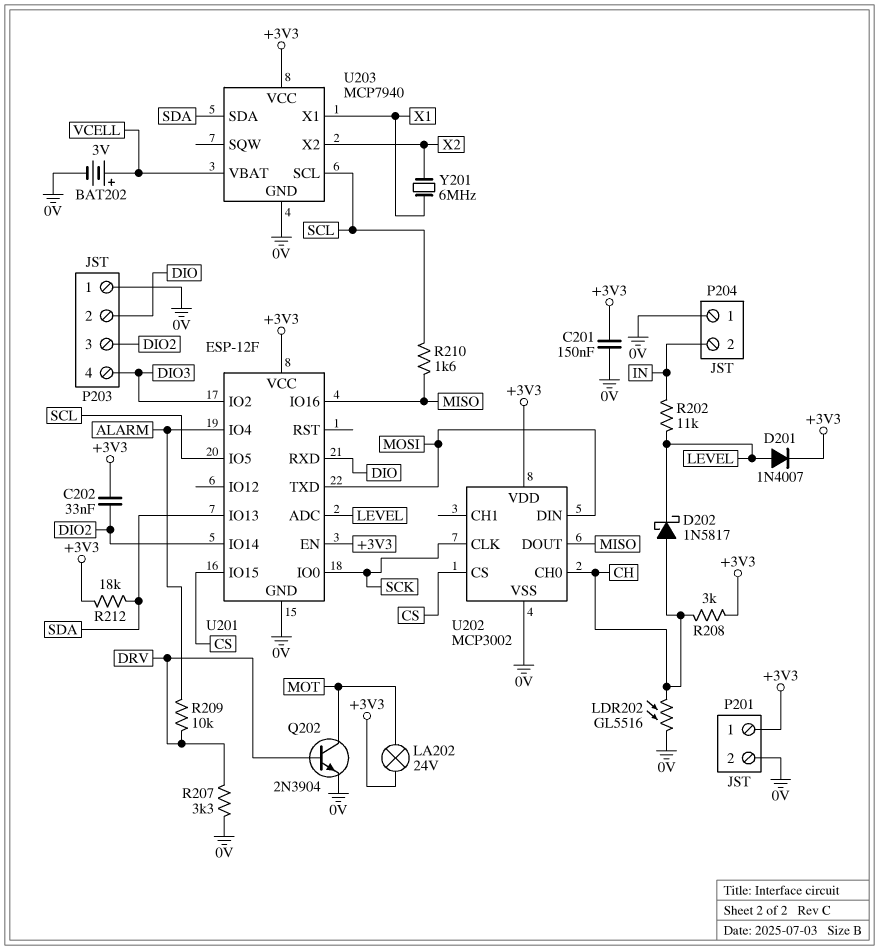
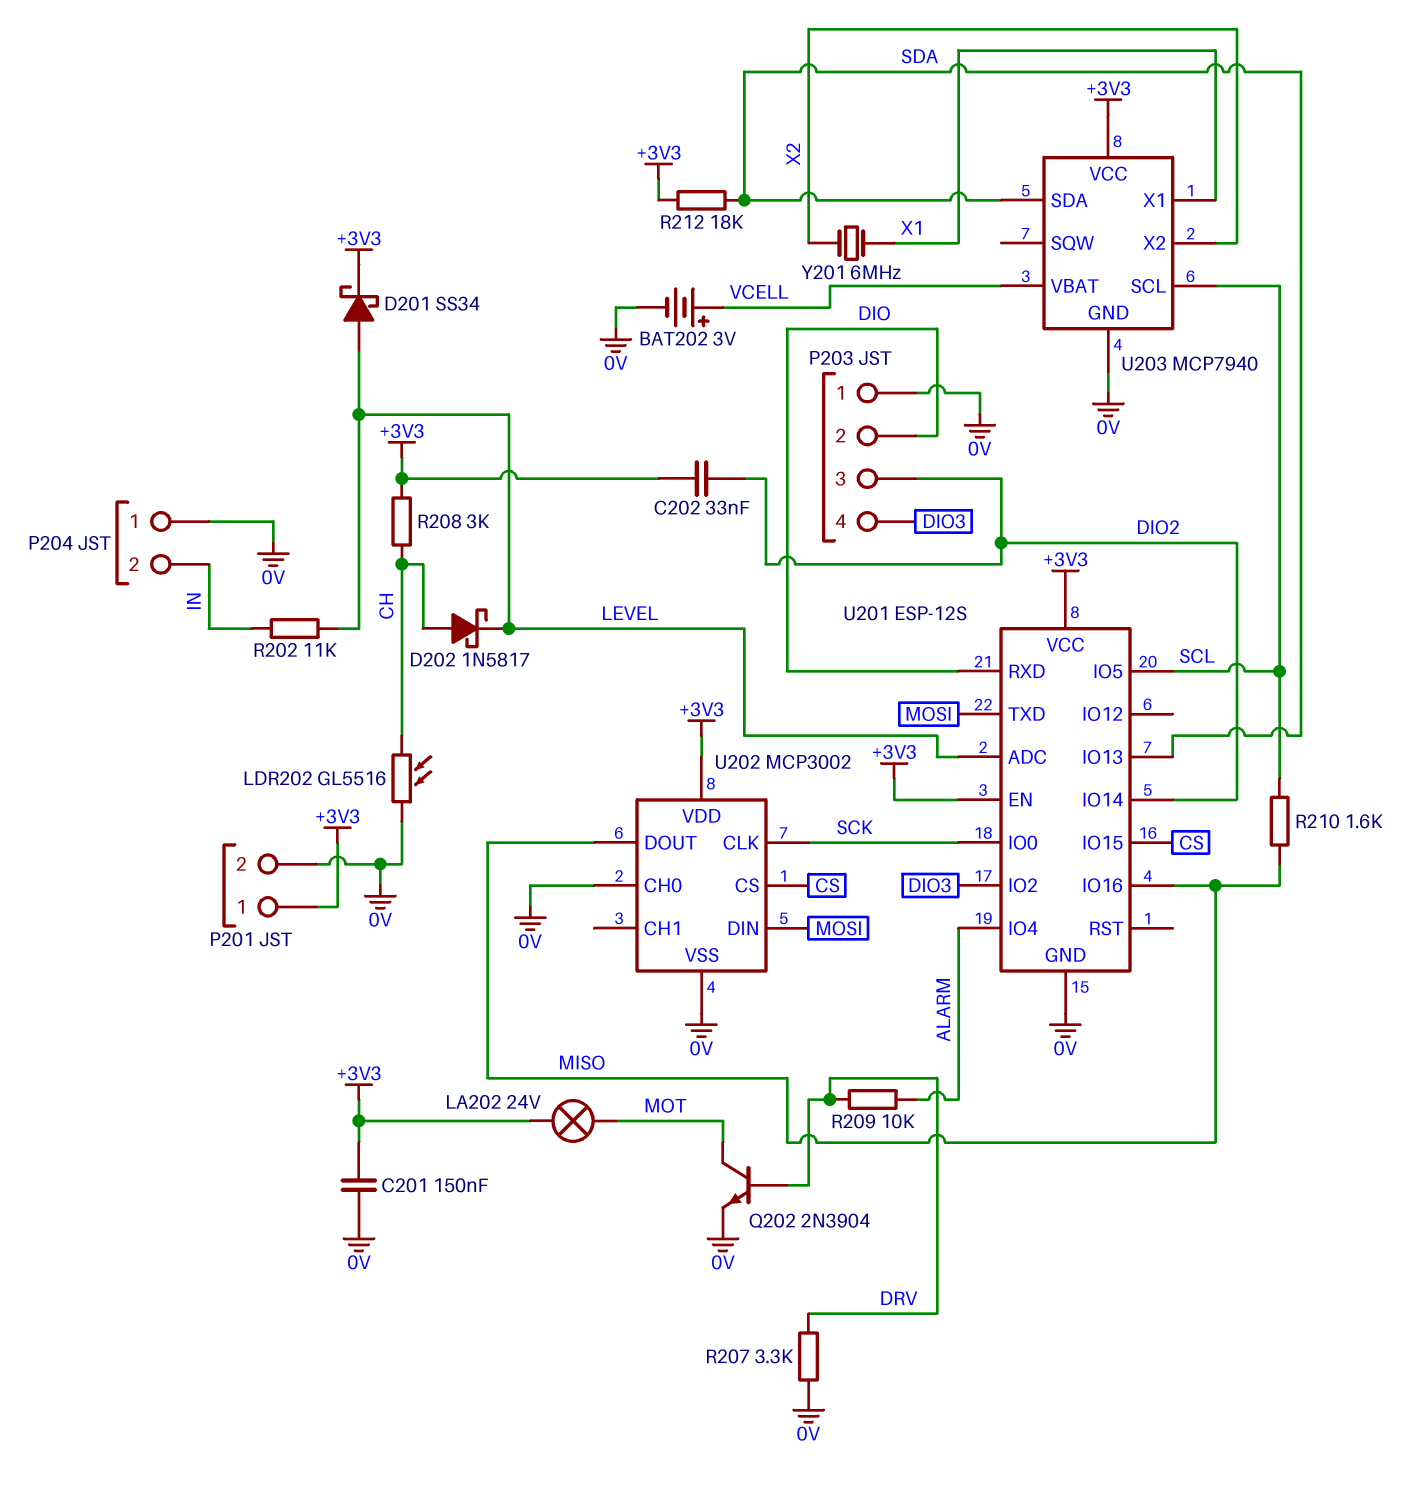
D201: diode 1N4007 (A LEVEL, K +3V3) -> schottky SS34 (A LEVEL, K +3V3)
U201: ESP-12F -> ESP-12S
U202 pin CH0: CH -> 0V

